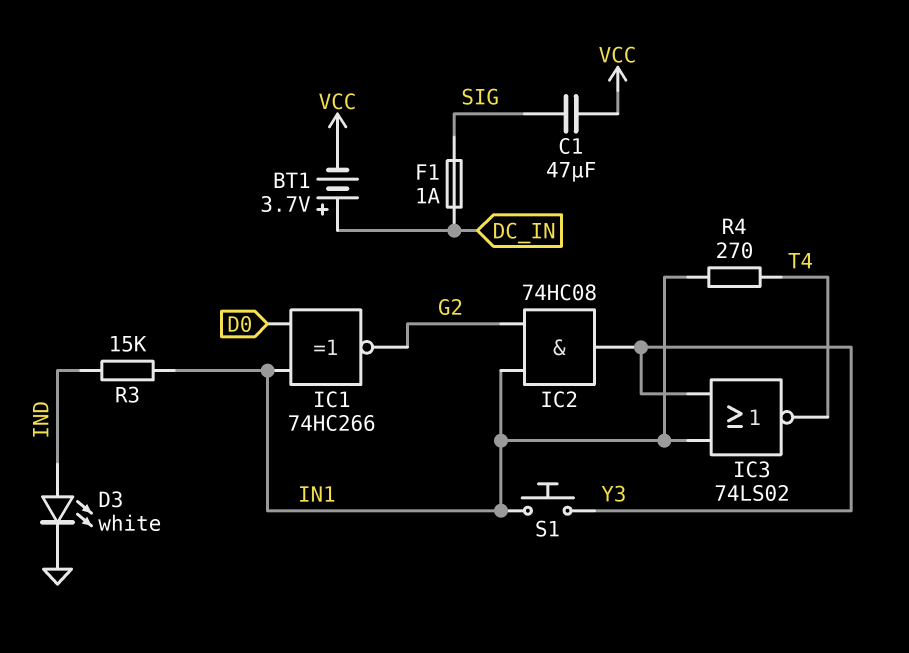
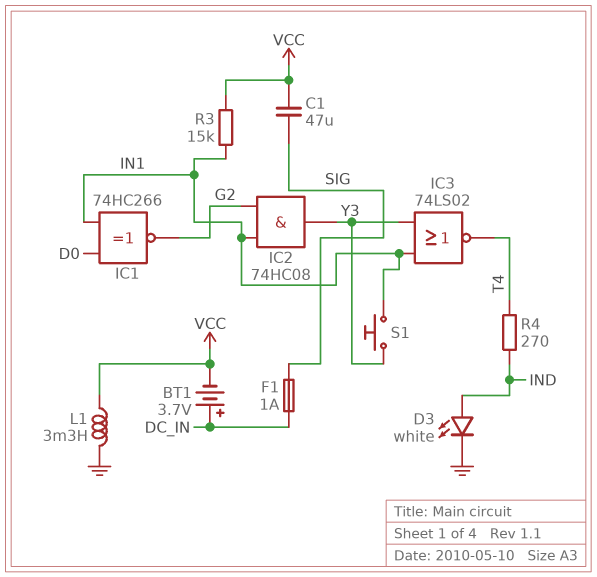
L1: none -> 3.3mH (GND, VCC)
R3: 15k (IN1, IND) -> 15k (IN1, VCC)
R4: 270 (IN1, T4) -> 270 (IND, T4)

